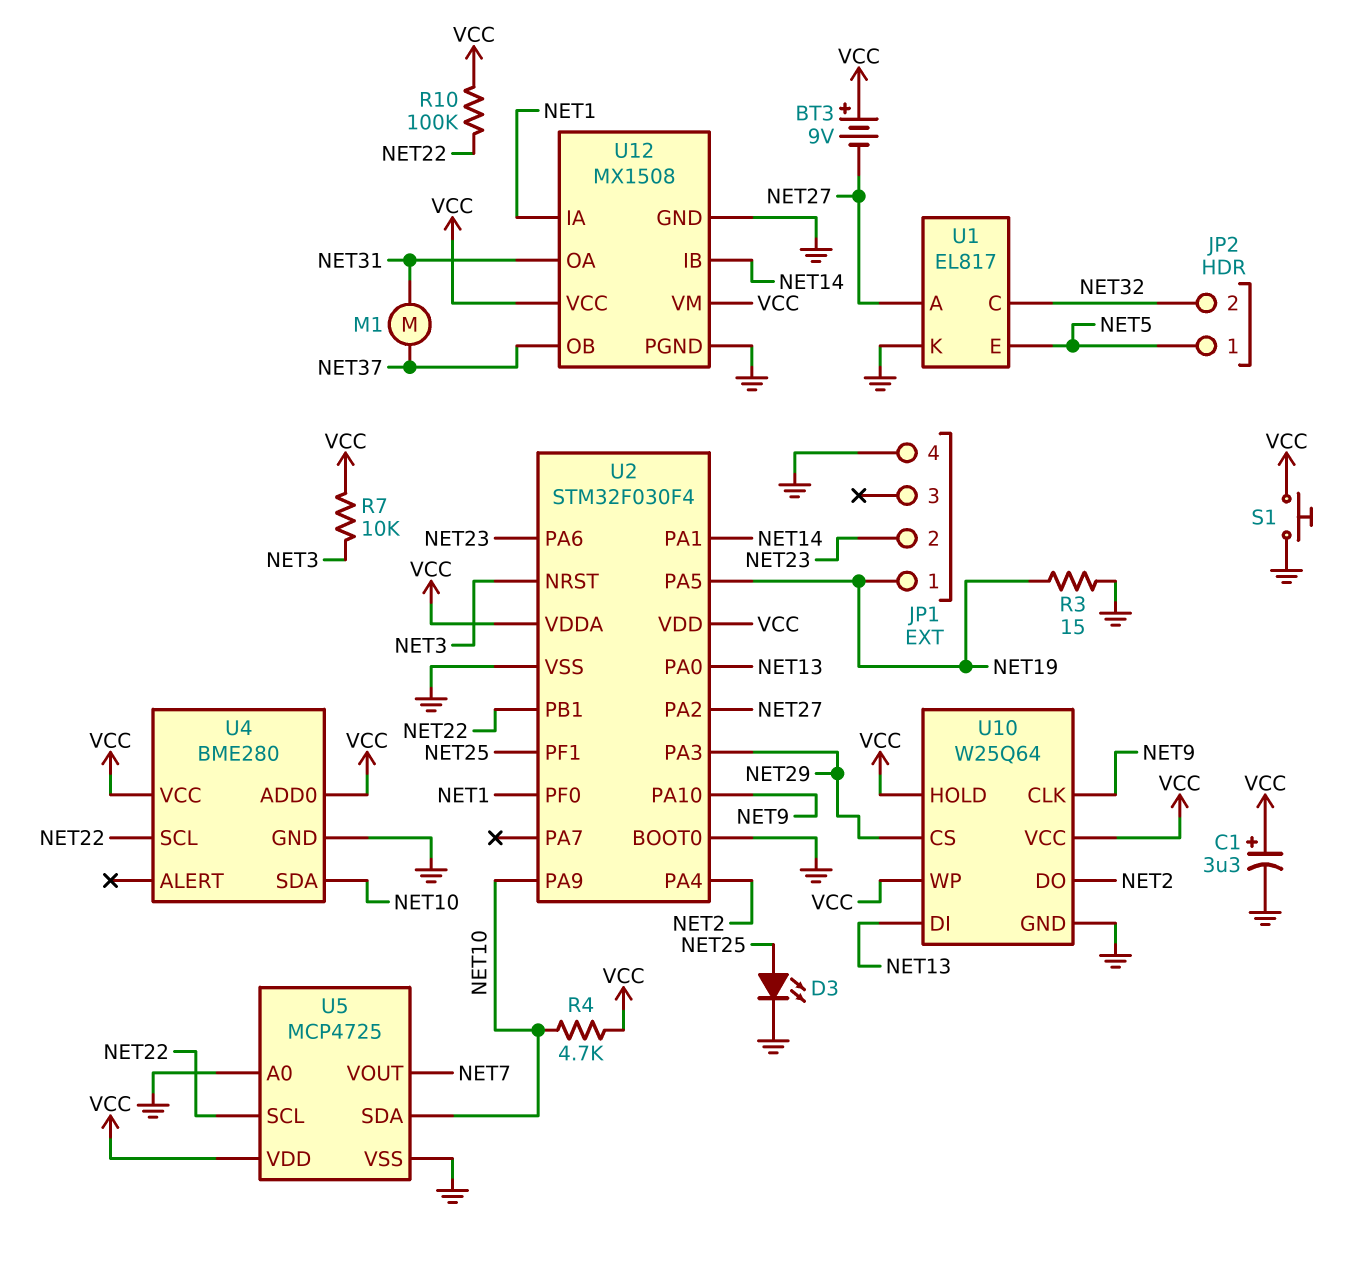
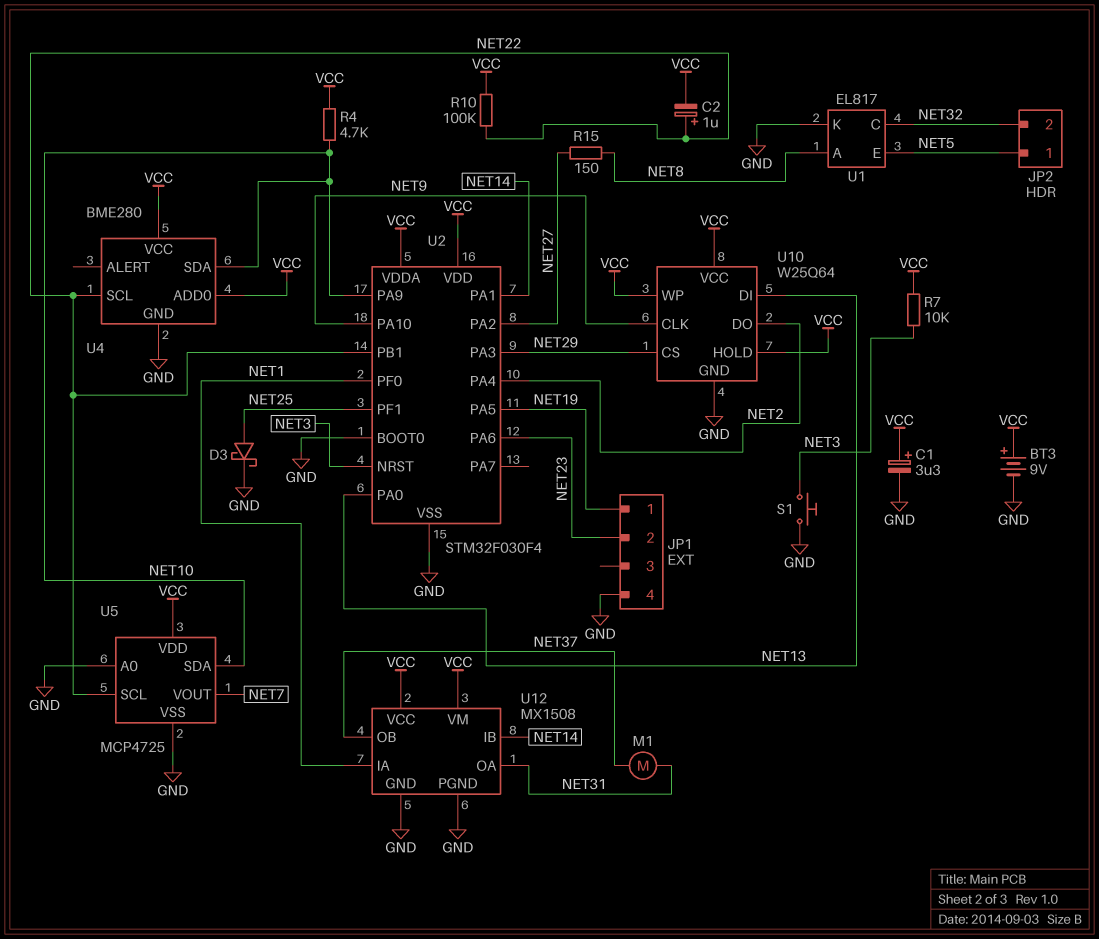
BT3: 9V (plus VCC, minus NET27) -> 9V (plus VCC, minus GND)
C2: none -> 1uF (plus NET22, minus VCC)
D3: LED (A NET25, K GND) -> schottky (A NET25, K GND)
R3: 15 (GND, NET19) -> none
R15: none -> 150 (NET8, NET27)
S1: button (GND, VCC) -> button (GND, NET3)
U1 pin A: NET27 -> NET8

